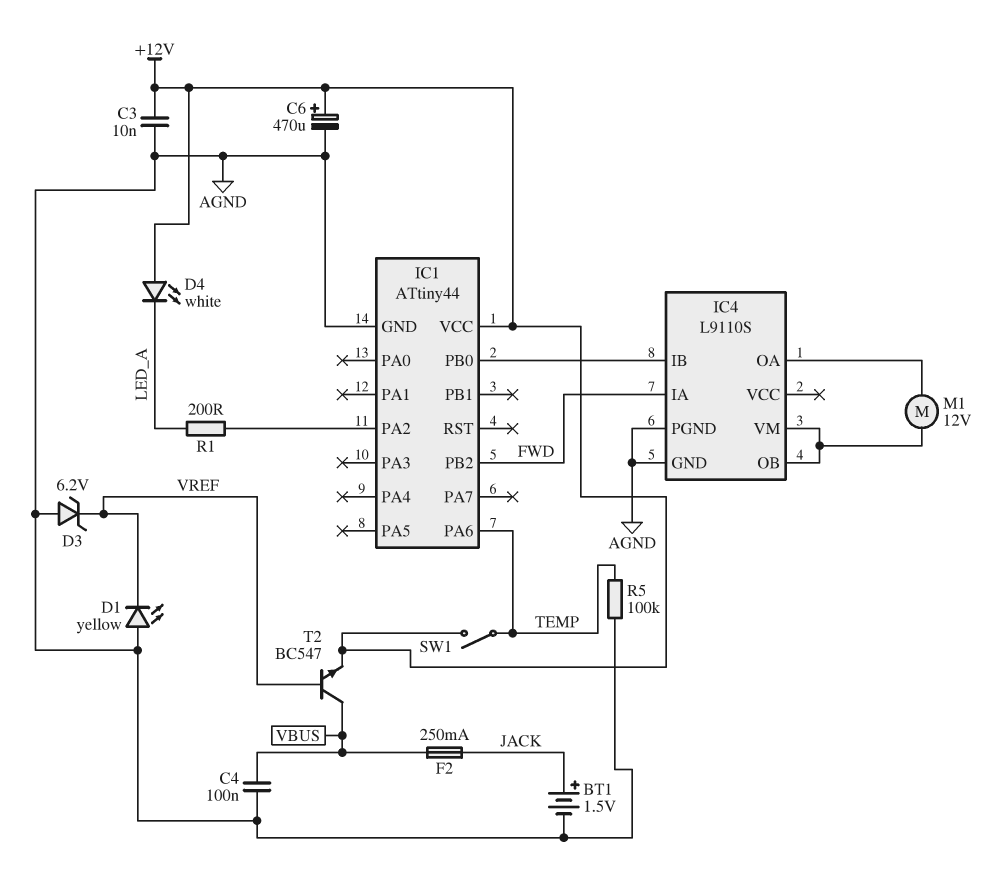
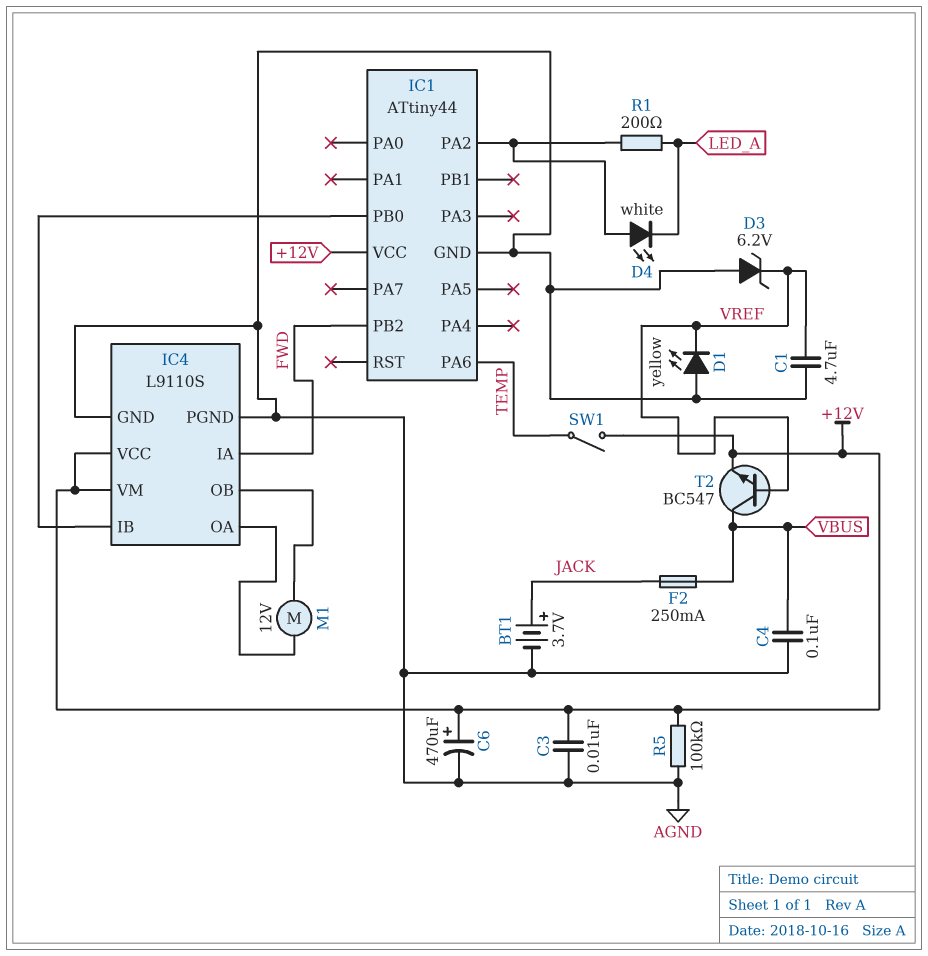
BT1: 1.5V (plus JACK, minus AGND) -> 3.7V (plus JACK, minus AGND)
C1: none -> 4.7uF (AGND, VREF)
D4: LED white (A +12V, K LED_A) -> LED white (A IC1/PA2, K LED_A)
IC4 pin VCC: none -> +12V
IC4 pin VM: IC4/OB -> +12V
R5: 100k (AGND, TEMP) -> 100k (+12V, AGND)

